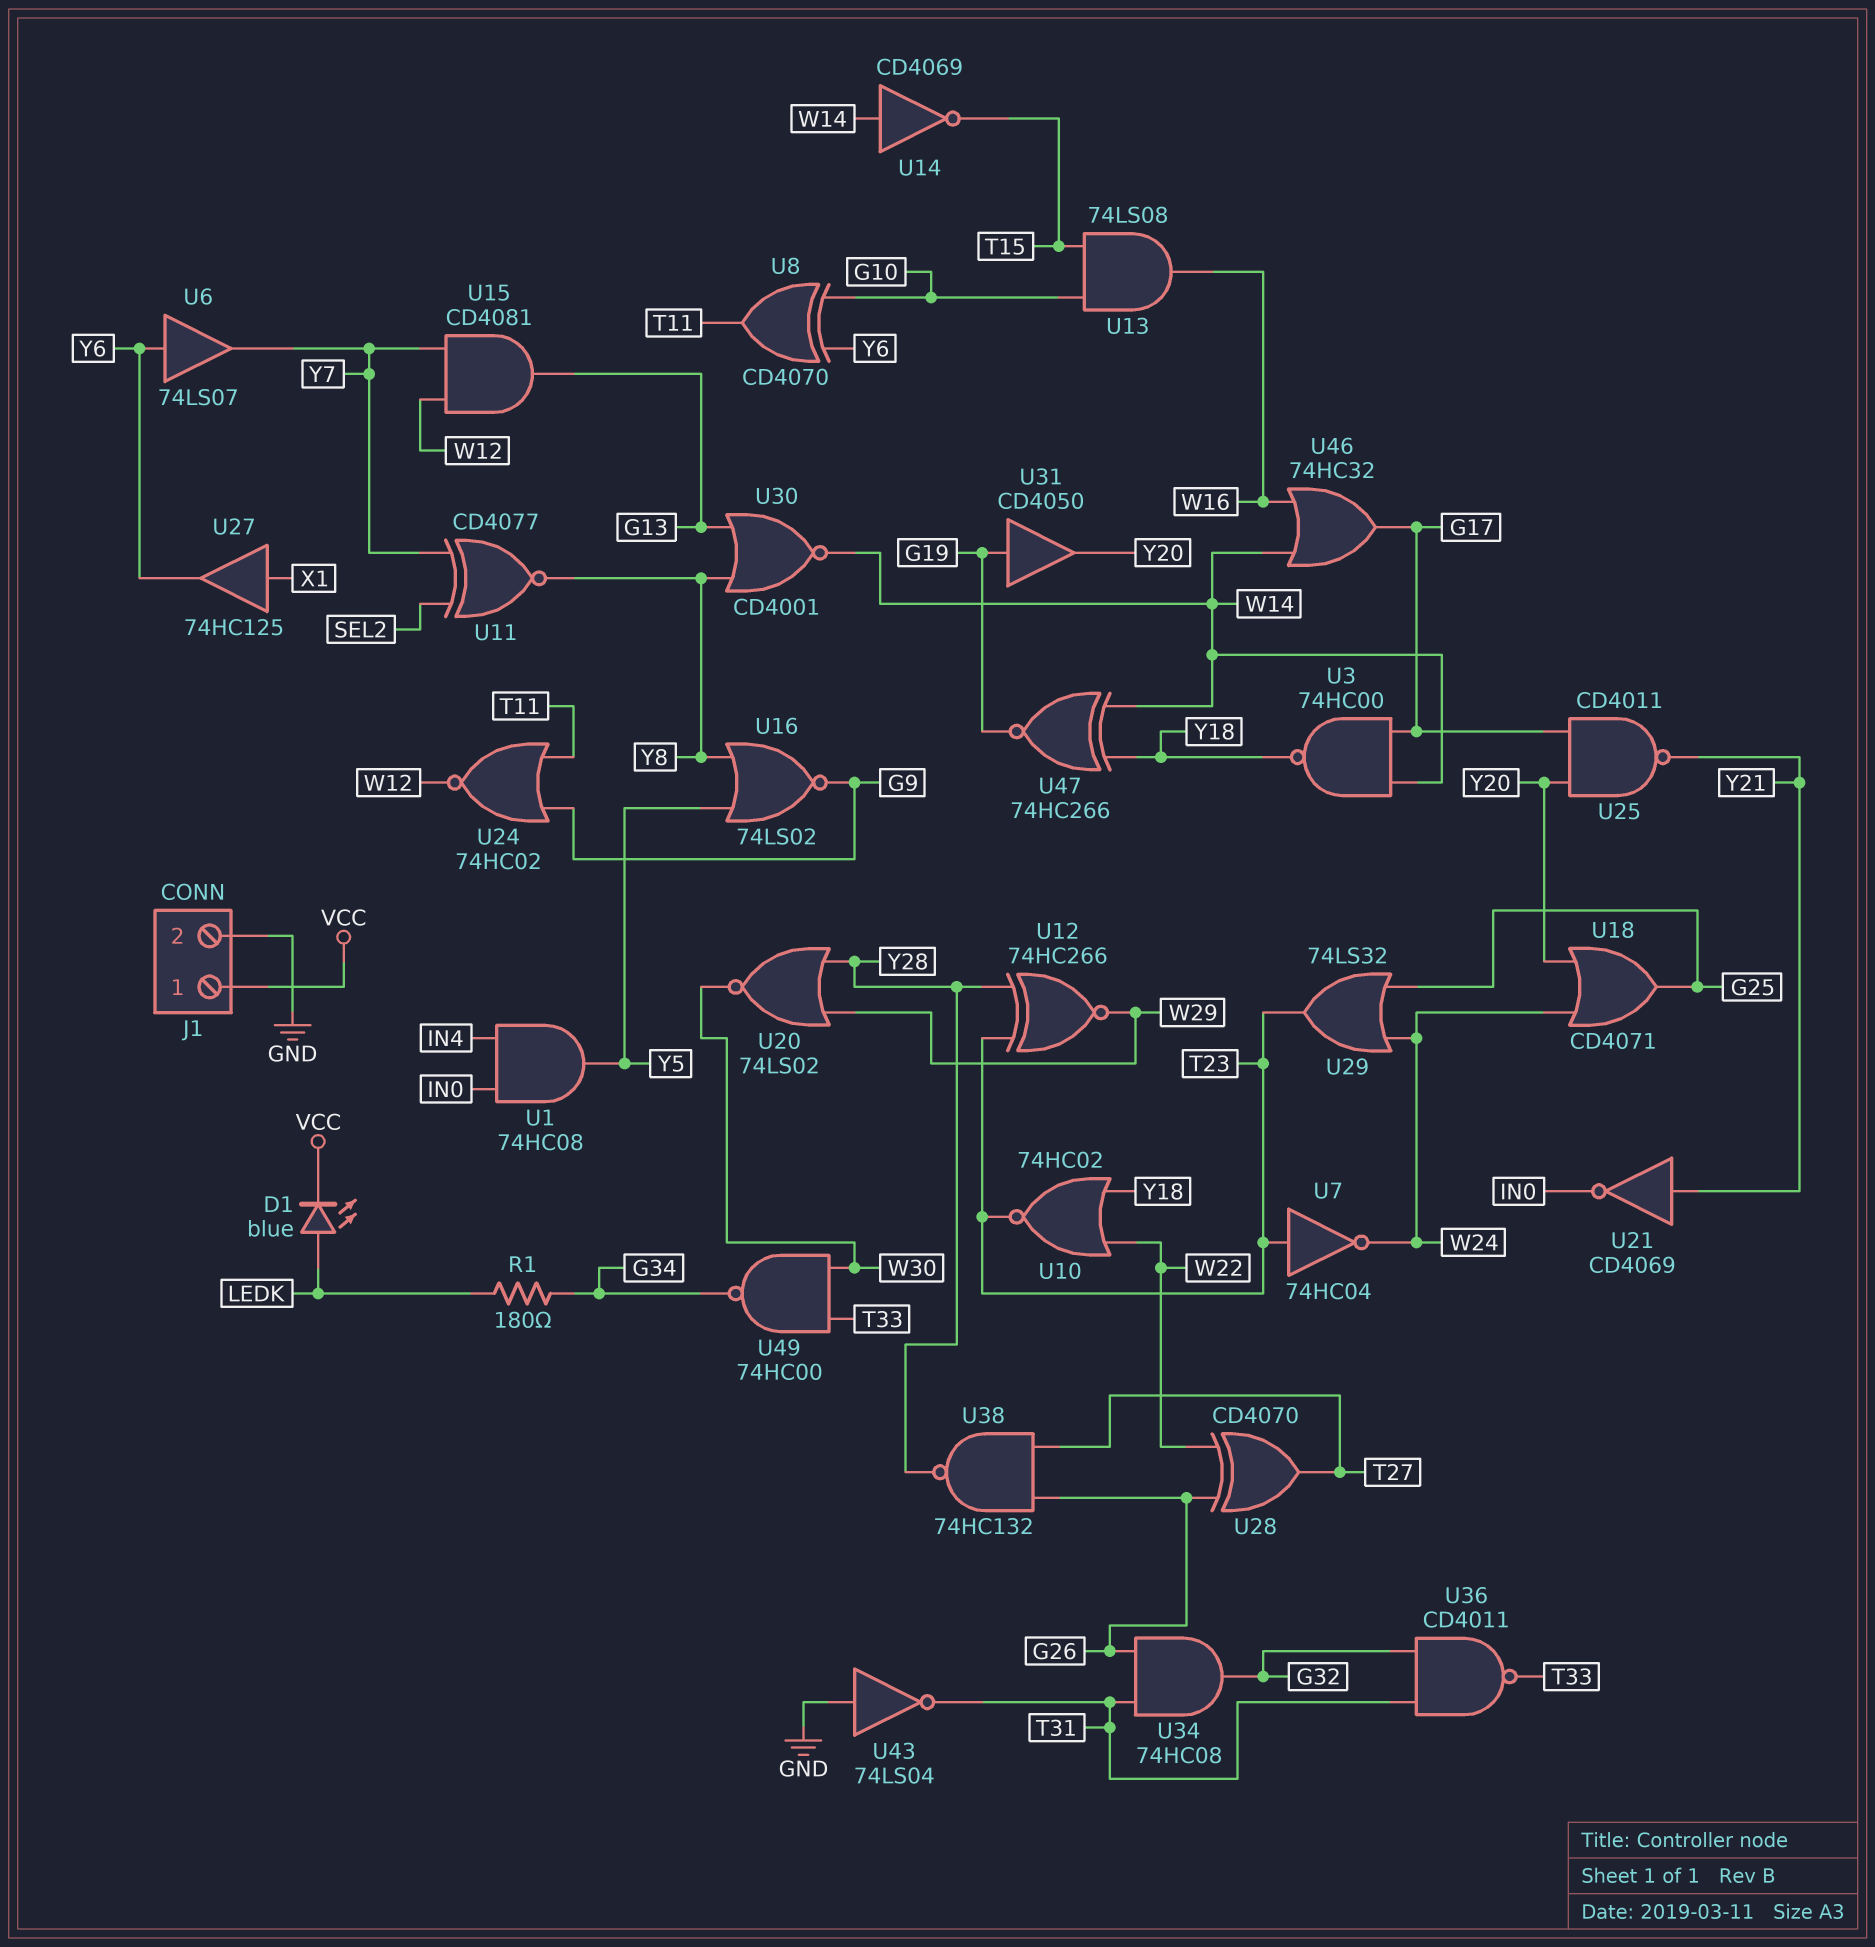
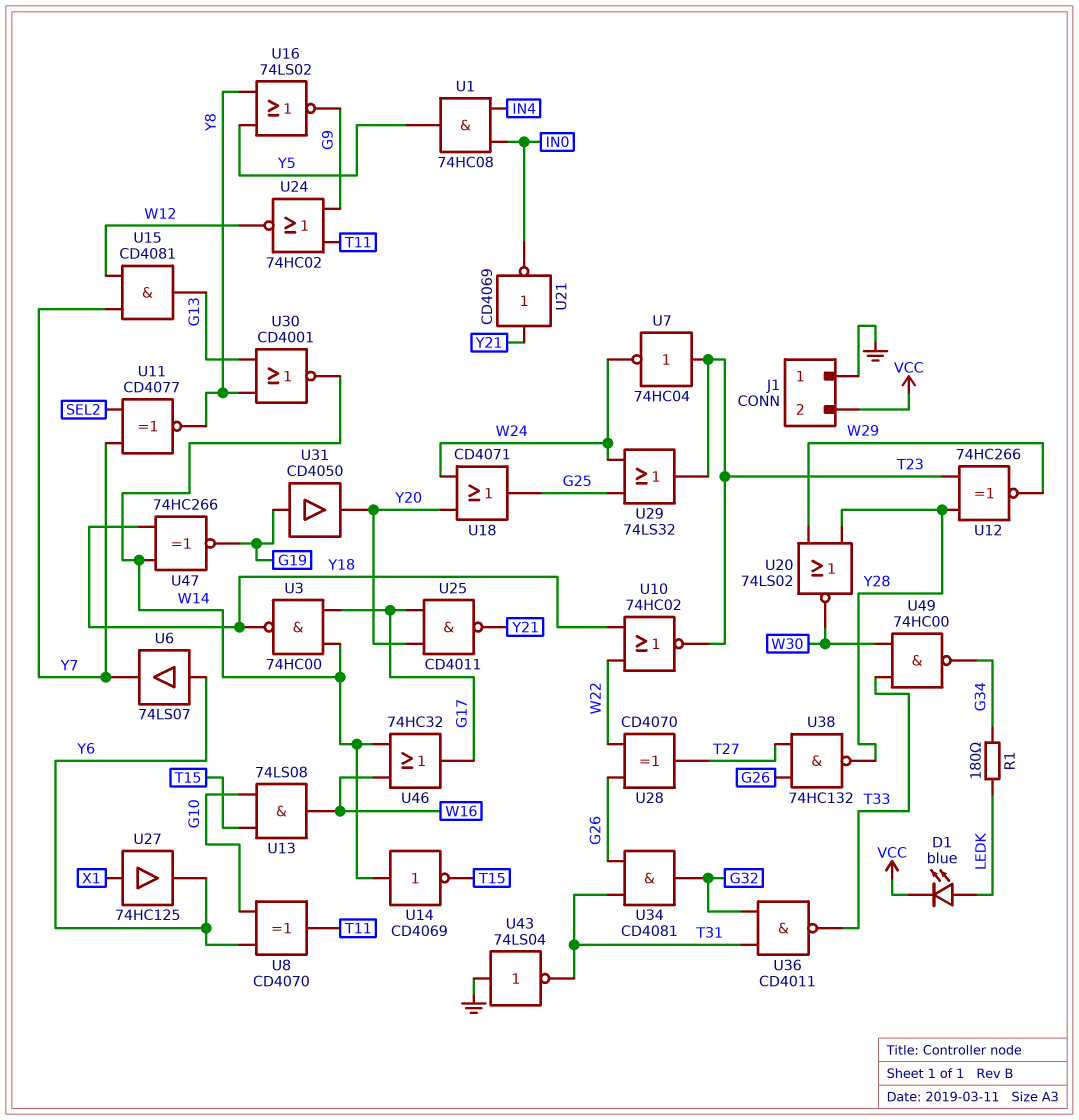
J1 pin 1: VCC -> GND
J1 pin 2: GND -> VCC
U34: AND 74HC08 (in G26, in T31, out G32) -> AND CD4081 (in G26, in T31, out G32)

